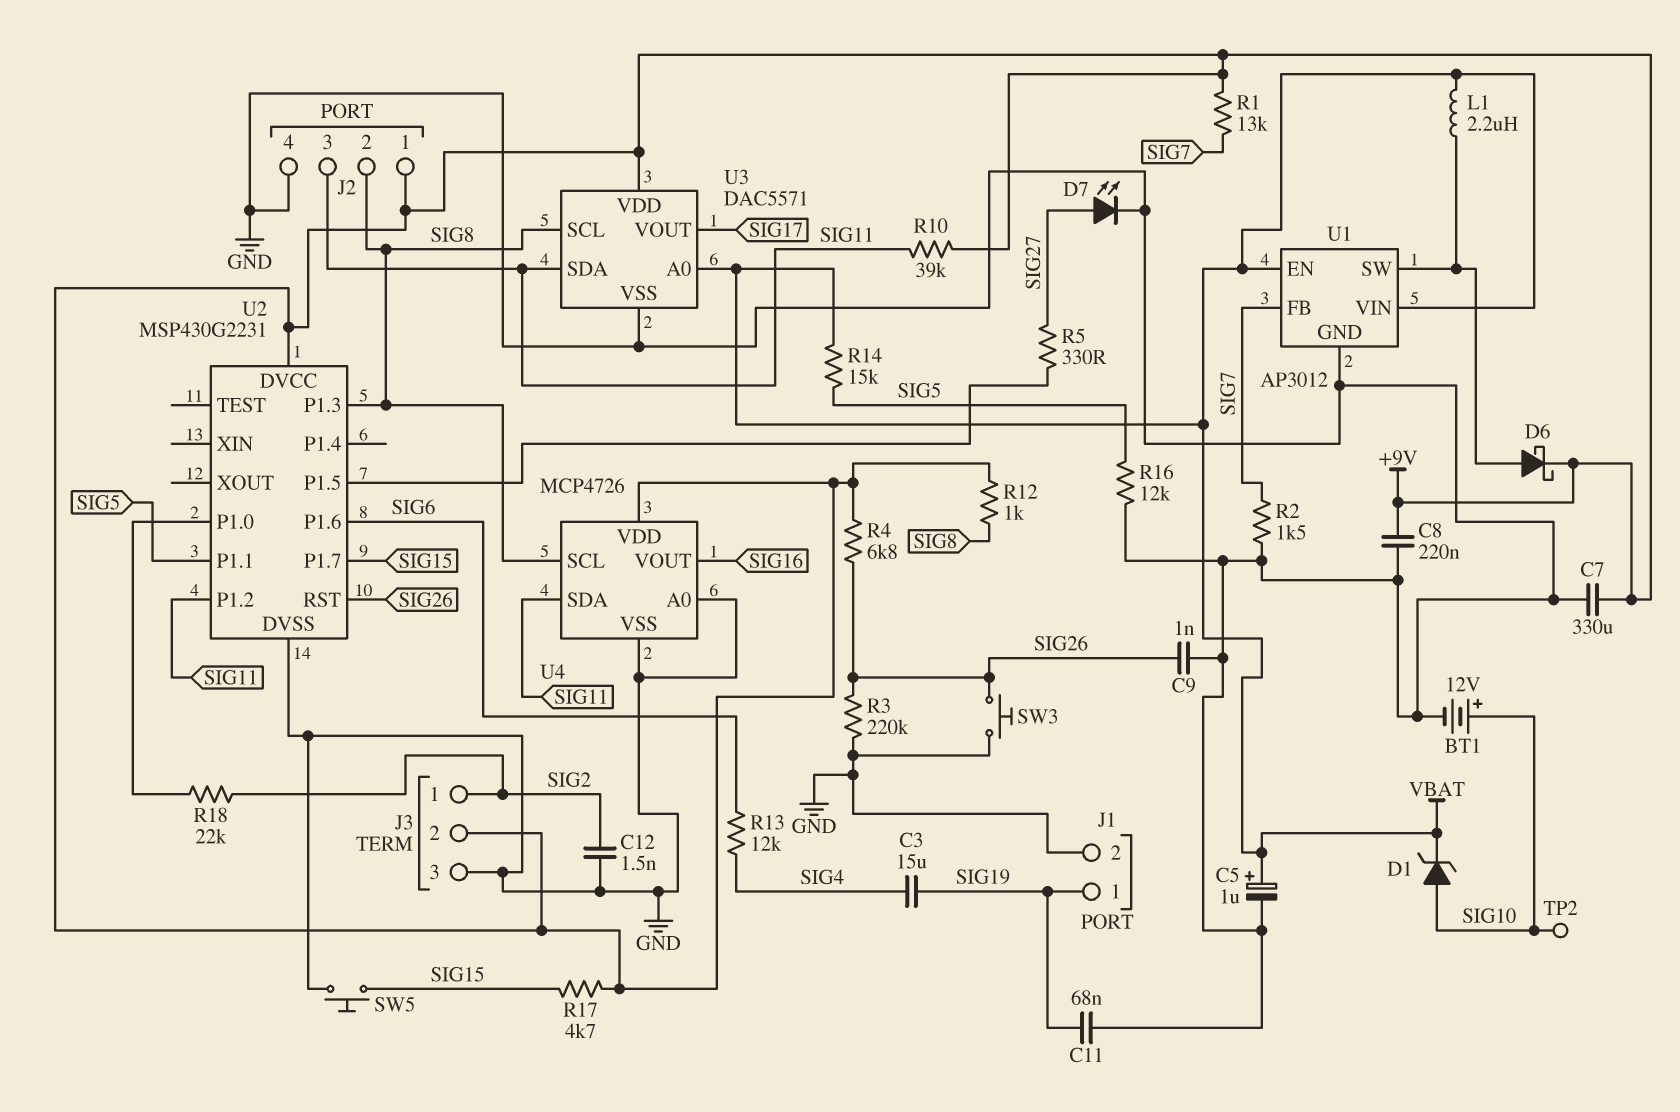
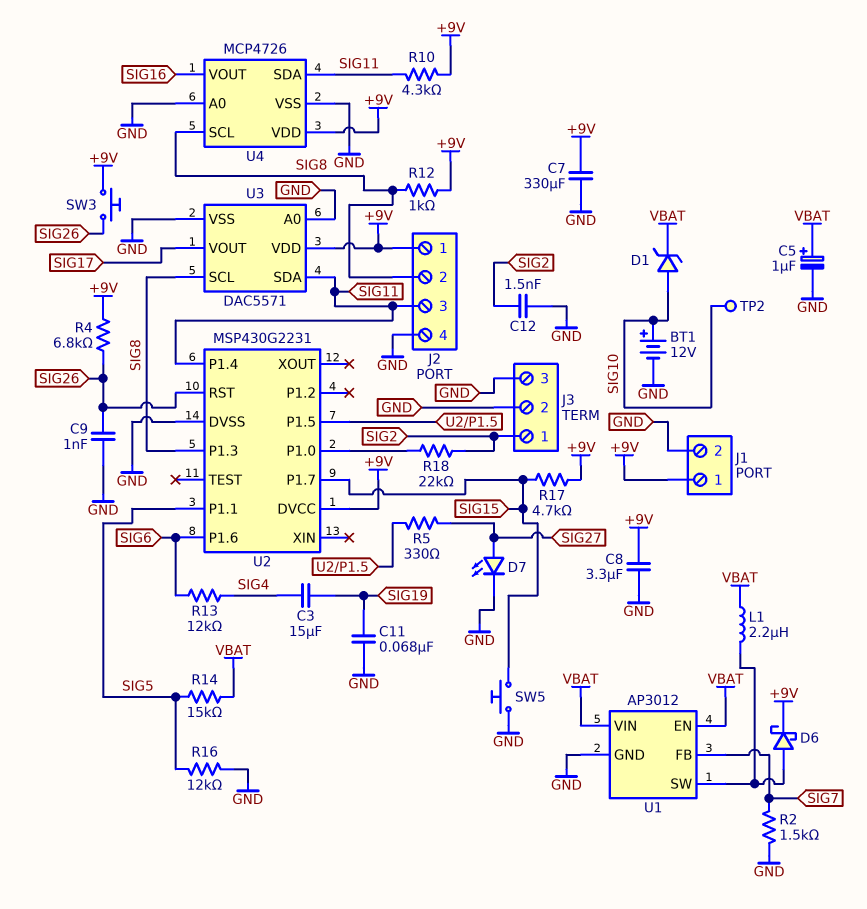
C8: 220nF (+9V, GND) -> 3.3uF (+9V, GND)
J1 pin 1: SIG19 -> +9V
J3 pin 2: +9V -> GND
R1: 13k (+9V, SIG7) -> none
R3: 220k (GND, SIG26) -> none
R10: 39k (+9V, SIG11) -> 4.3k (+9V, SIG11)
SW3: button (GND, SIG26) -> button (+9V, SIG26)
U2 pin P1.2: SIG11 -> none
U2 pin P1.4: none -> SIG11
U3 pin A0: VBAT -> GND

